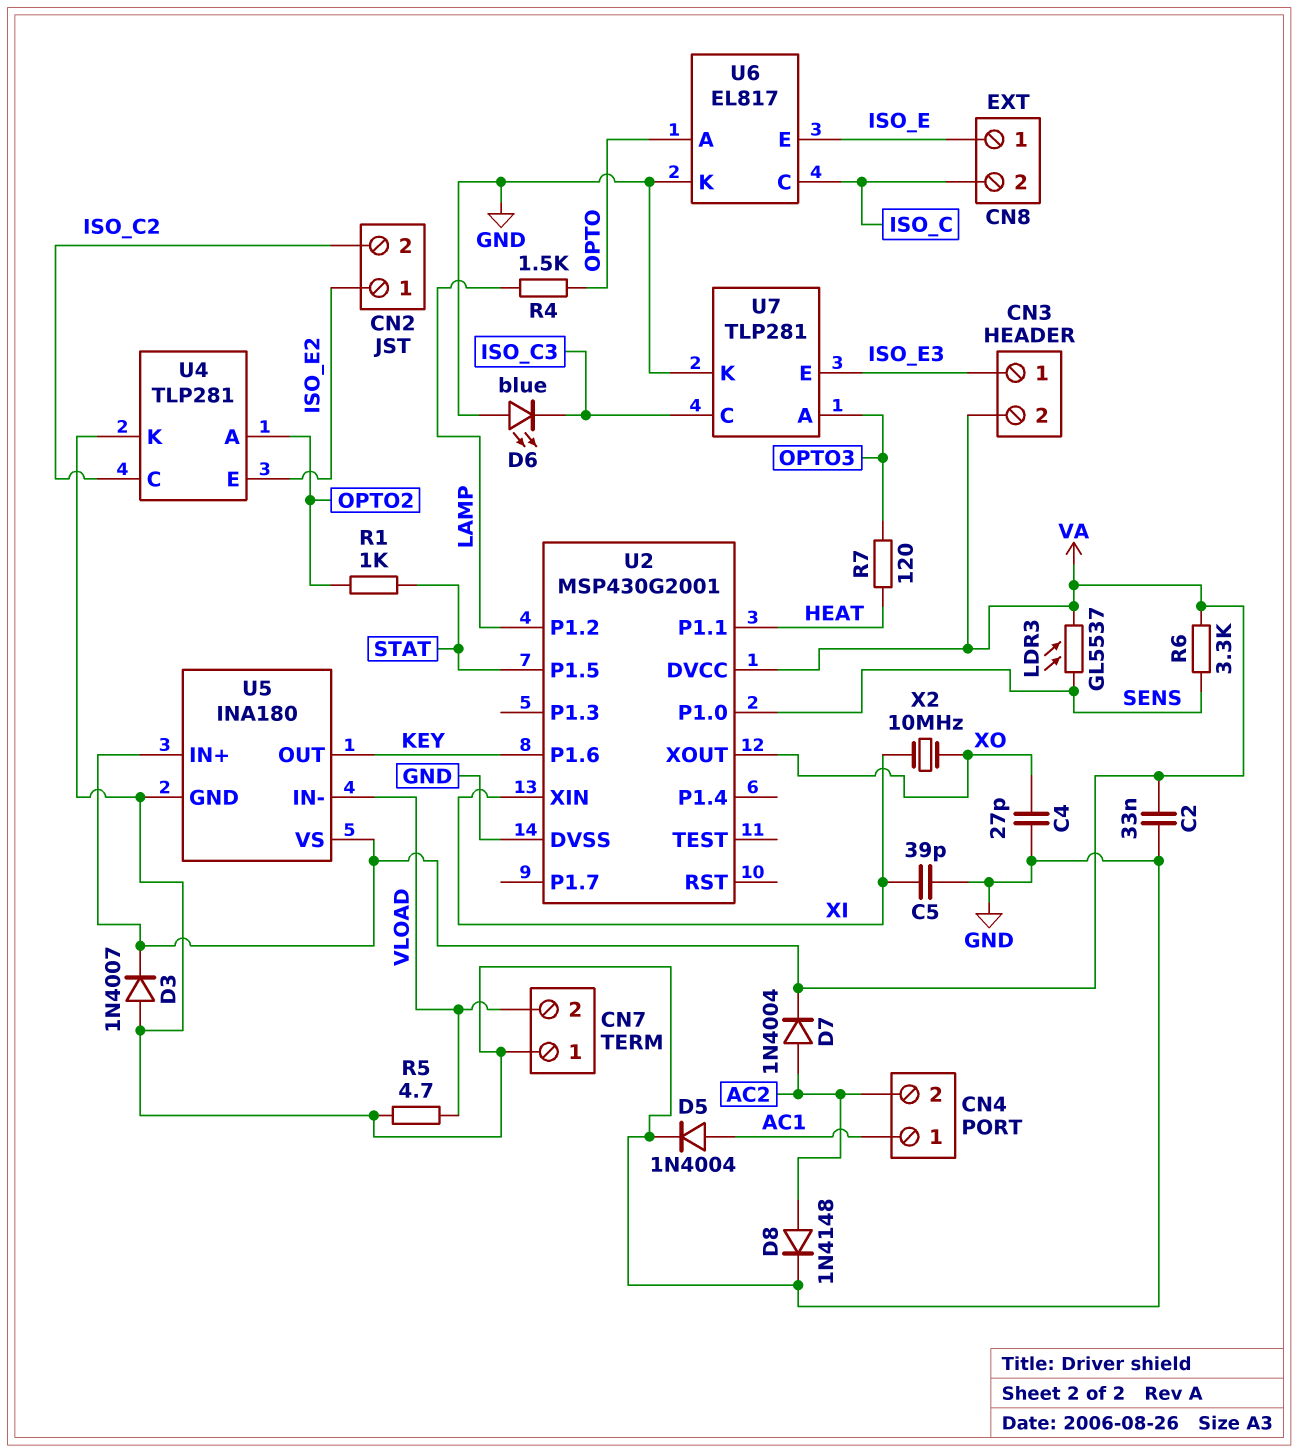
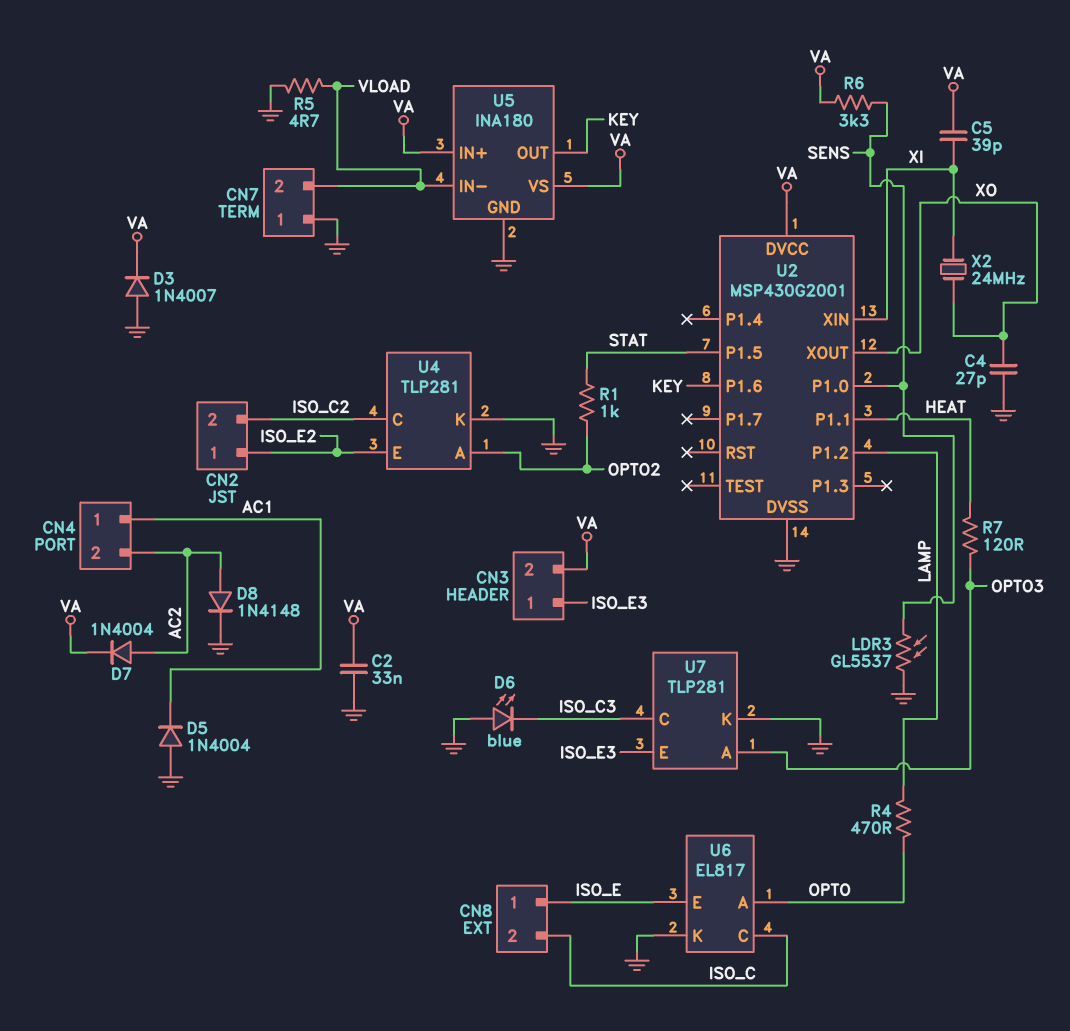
C5: 39pF (GND, XI) -> 39pF (VA, XI)
D5: diode 1N4004 (A AC1, K GND) -> diode 1N4004 (A GND, K AC1)
LDR3: GL5537 (SENS, VA) -> GL5537 (GND, SENS)
R4: 1.5k (LAMP, OPTO) -> 470 (LAMP, OPTO)
X2: 10MHz (XI, XO) -> 24MHz (XI, XO)

